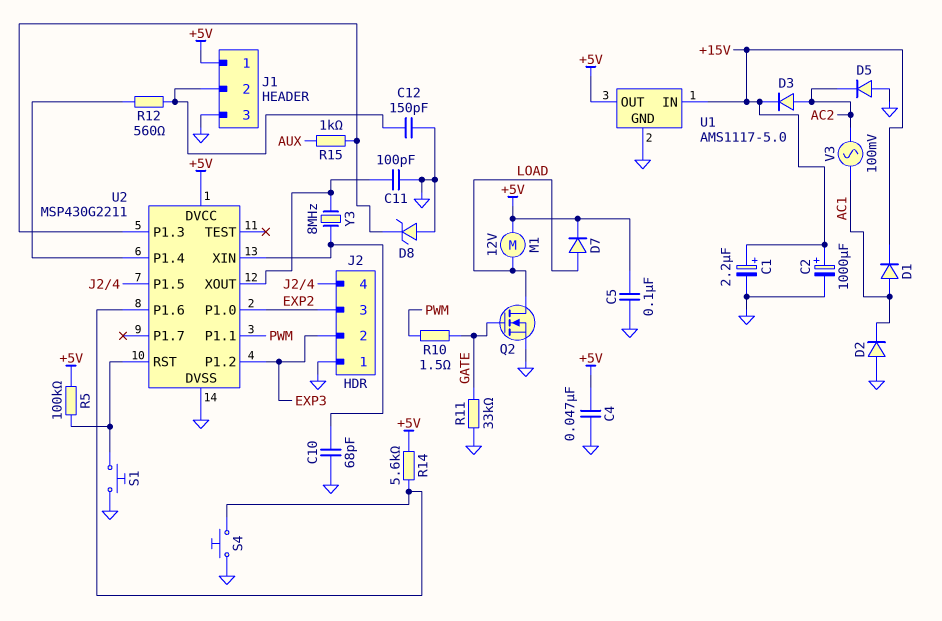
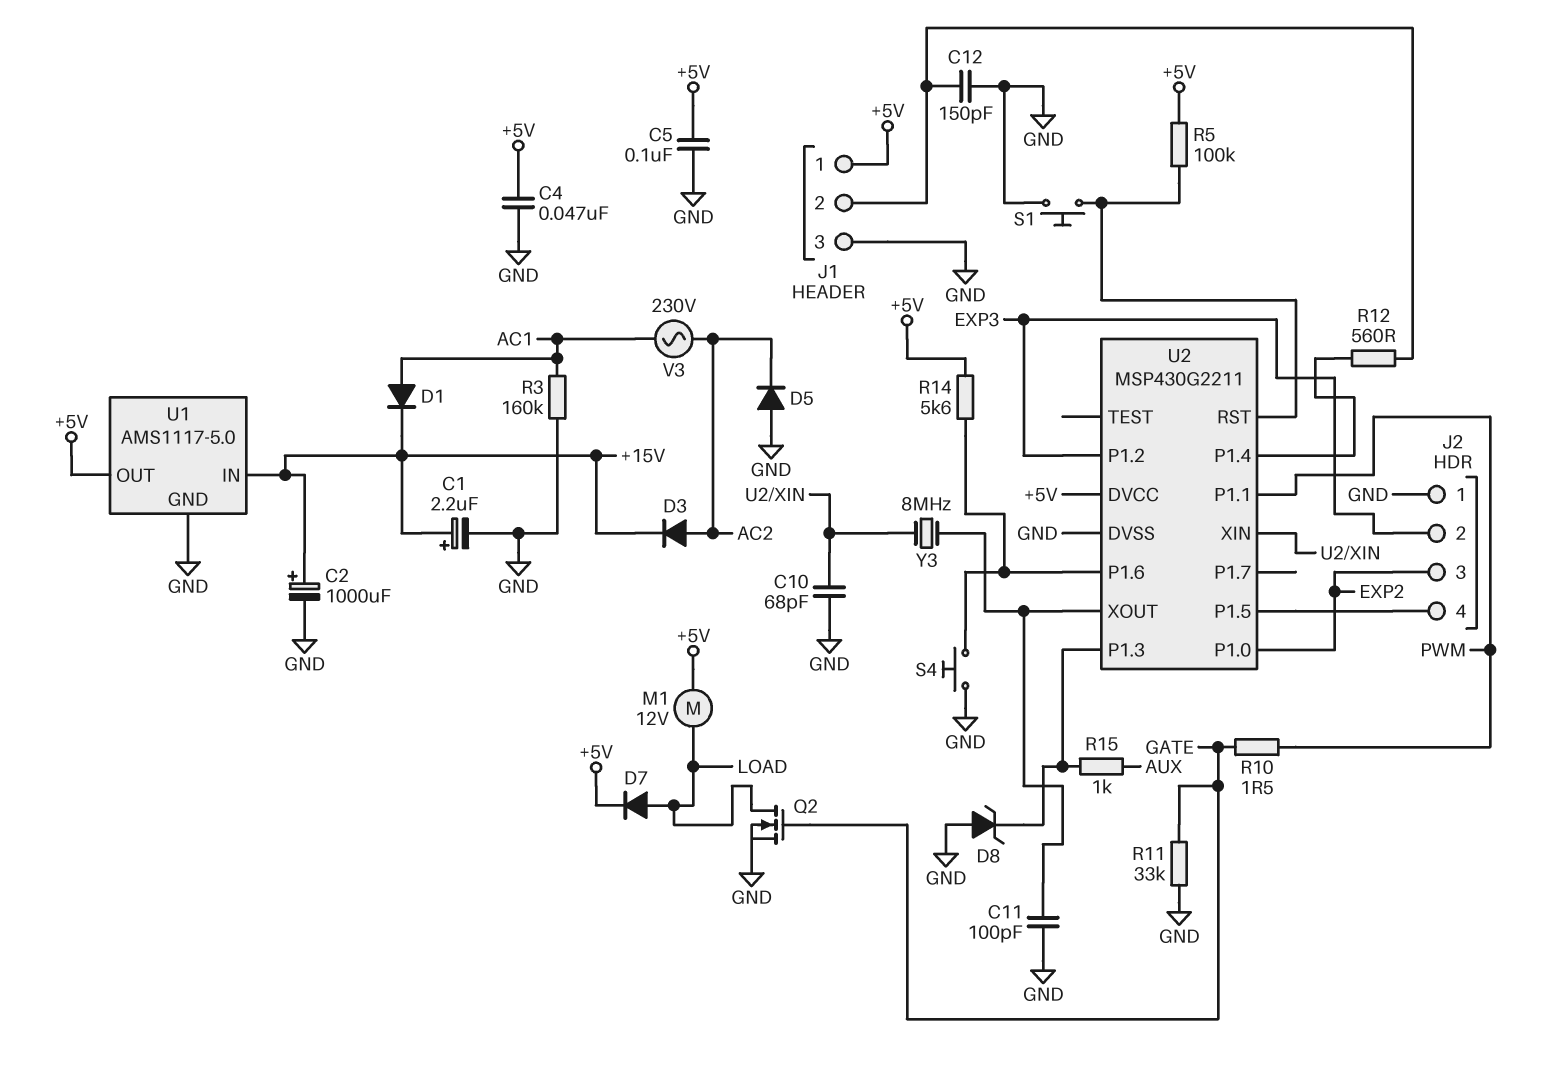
D2: diode (A GND, K AC1) -> none
R3: none -> 160k (AC1, GND)
V3: AC 100mV (AC1, AC2) -> AC 230V (AC1, AC2)

